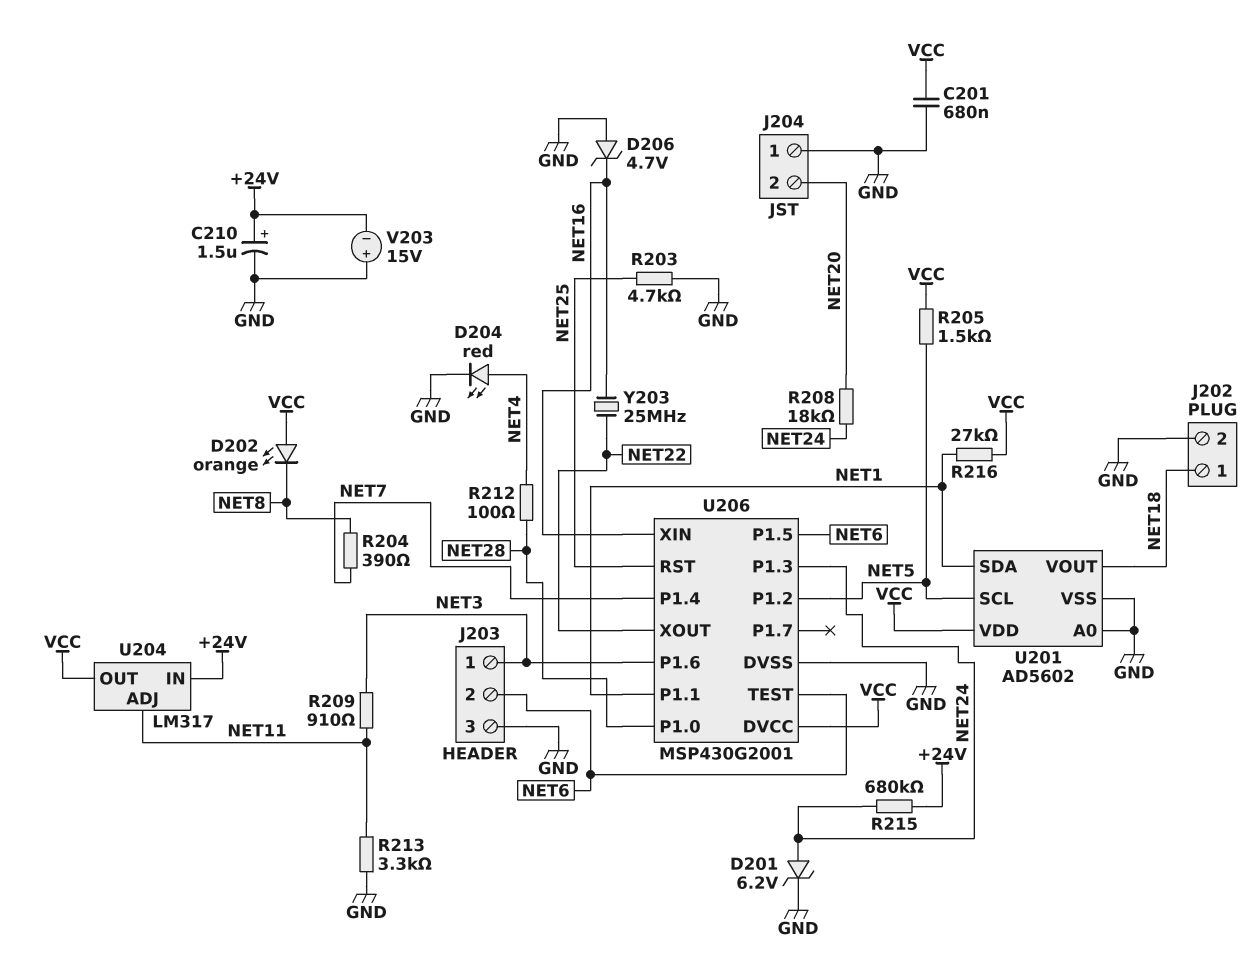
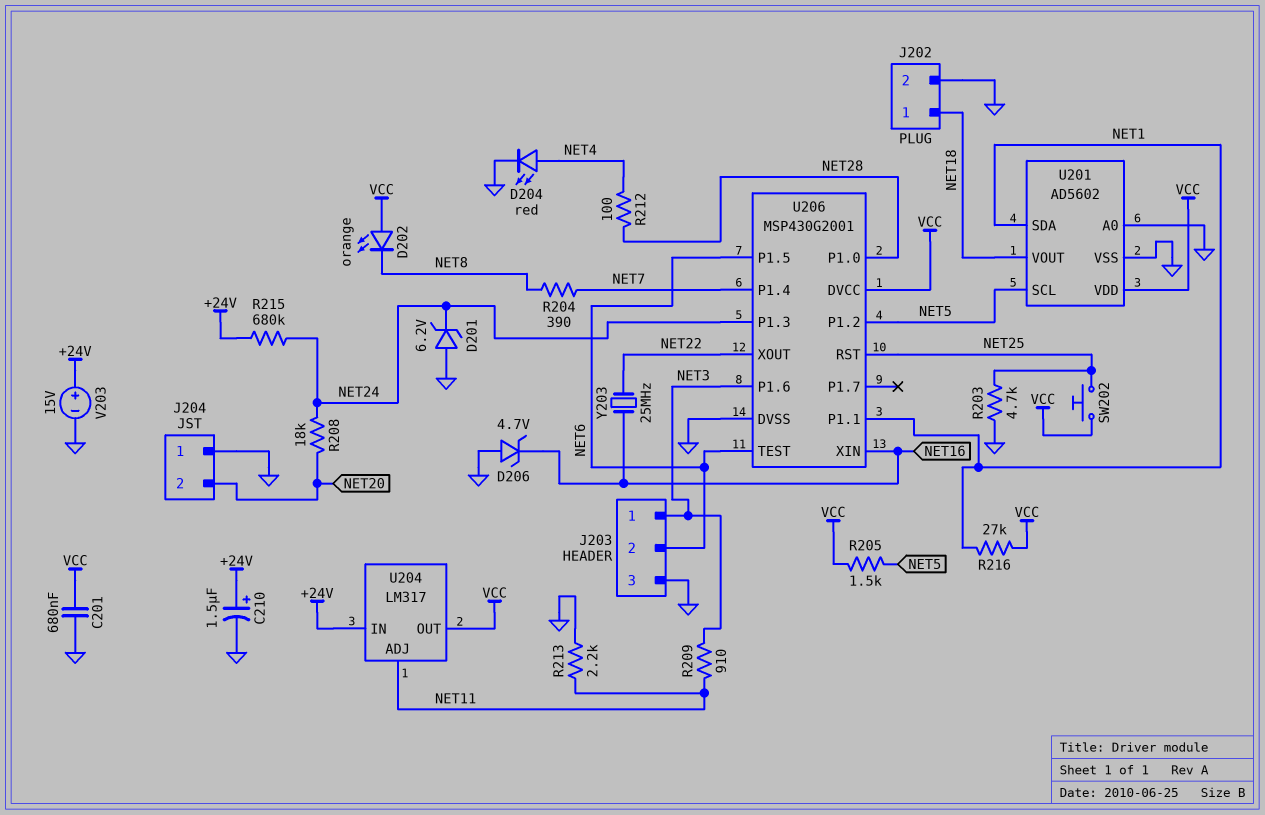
D201: zener 6.2V (A NET24, K GND) -> zener 6.2V (A GND, K NET24)
R213: 3.3k (GND, NET11) -> 2.2k (GND, NET11)
SW202: none -> button (NET25, VCC)
V203: 15V (plus GND, minus +24V) -> 15V (plus +24V, minus GND)

